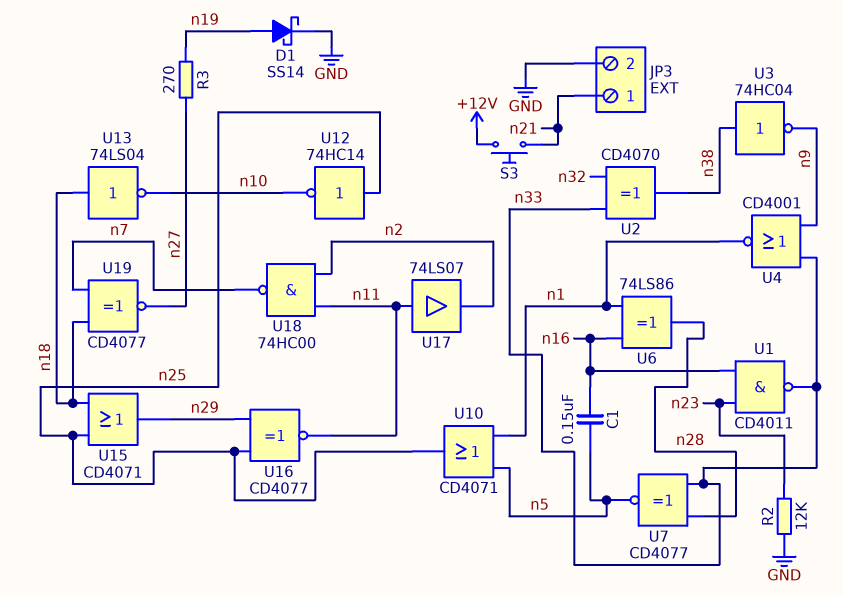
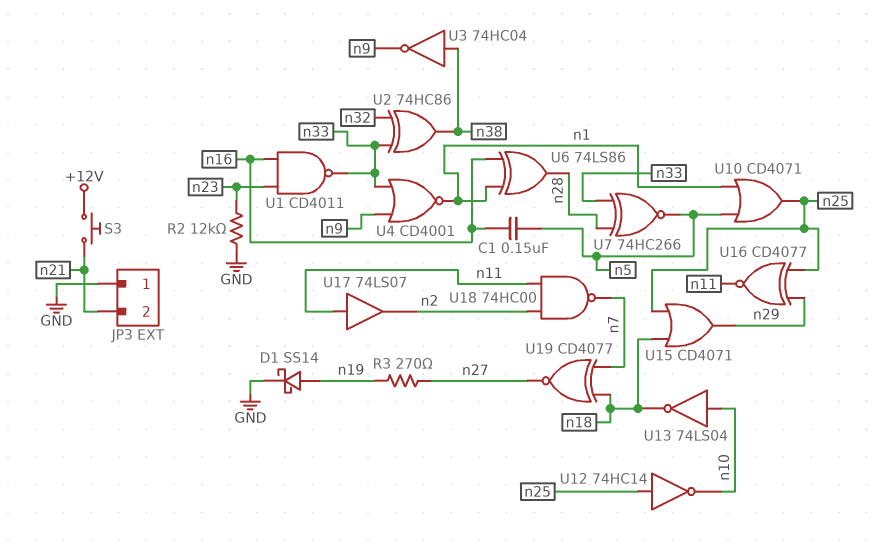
JP3 pin 1: n21 -> GND
JP3 pin 2: GND -> n21
U2: XOR CD4070 (in n32, in n33, out n38) -> XOR 74HC86 (in n32, in n33, out n38)
U7: XNOR CD4077 (in n28, in n33, out n5) -> XNOR 74HC266 (in n28, in n33, out n5)
U13: NOT 74LS04 (in n18, out n10) -> NOT 74LS04 (in n10, out n18)

